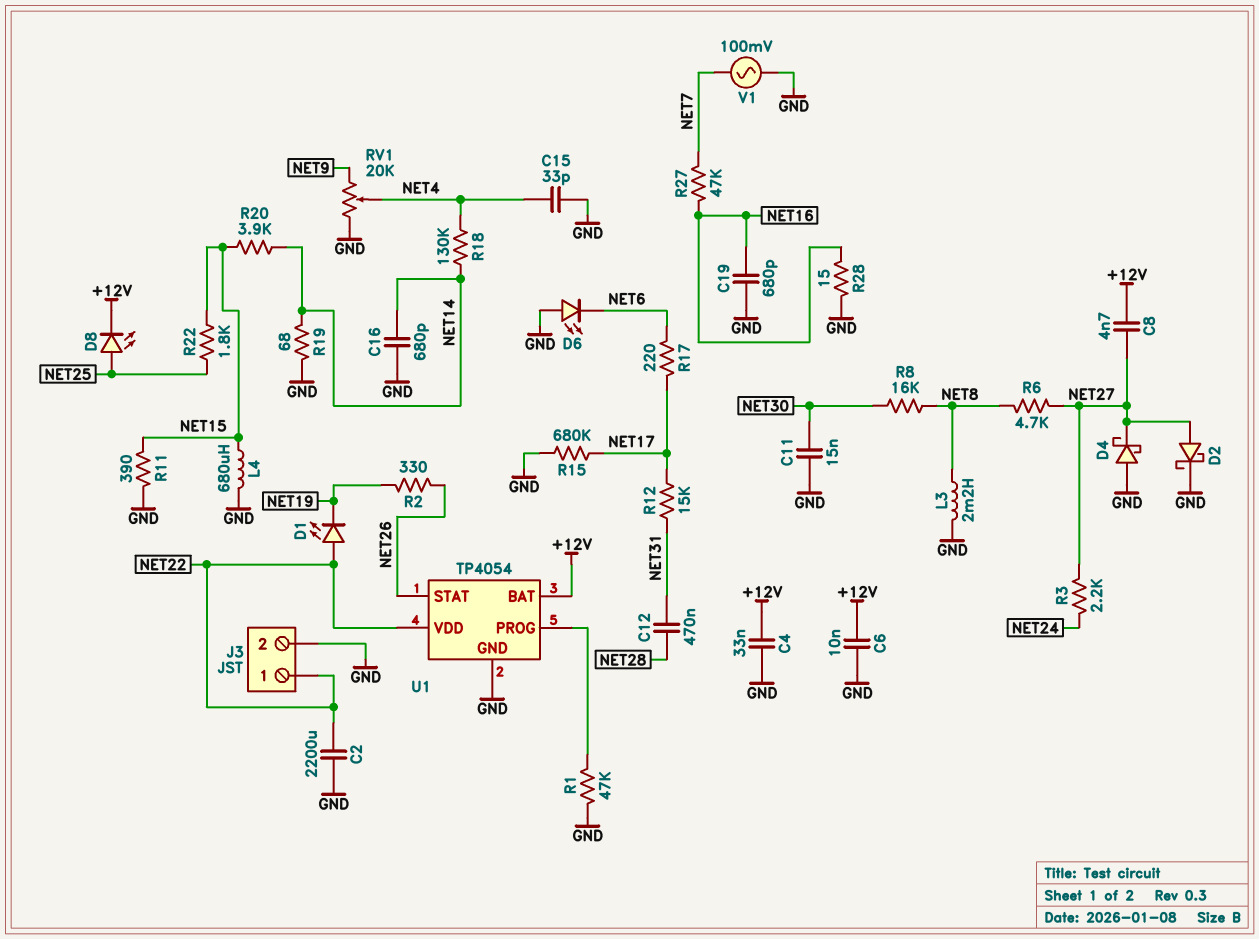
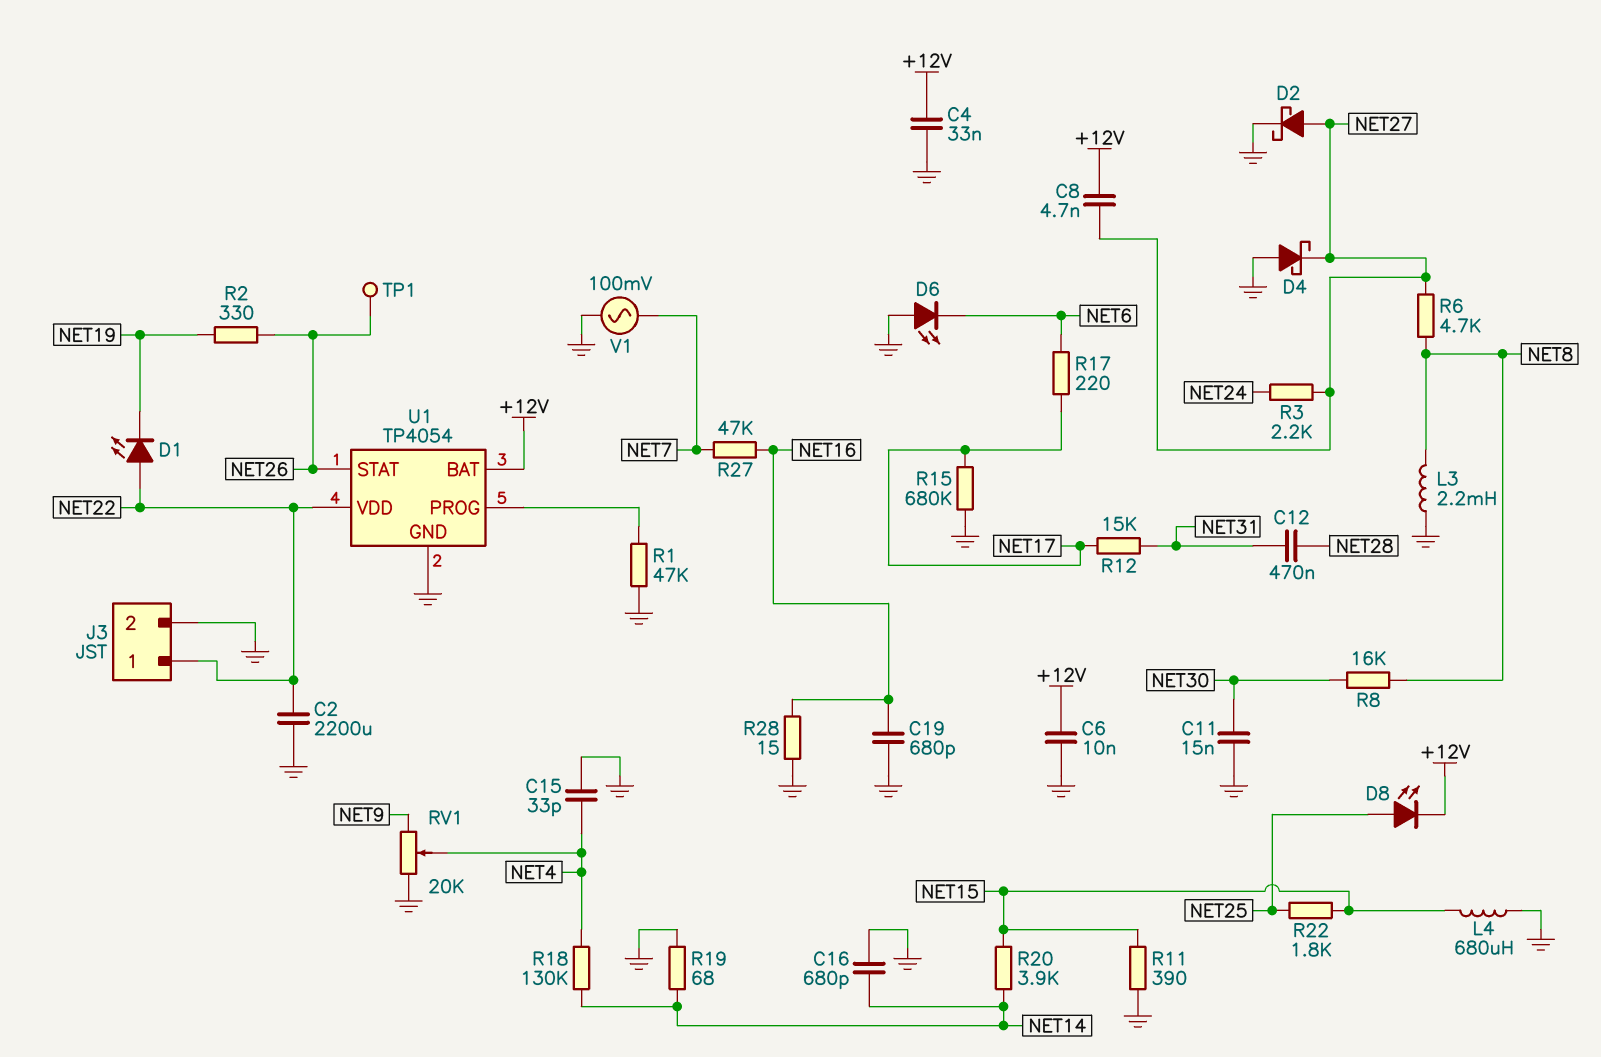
TP1: none -> test point (NET26)

